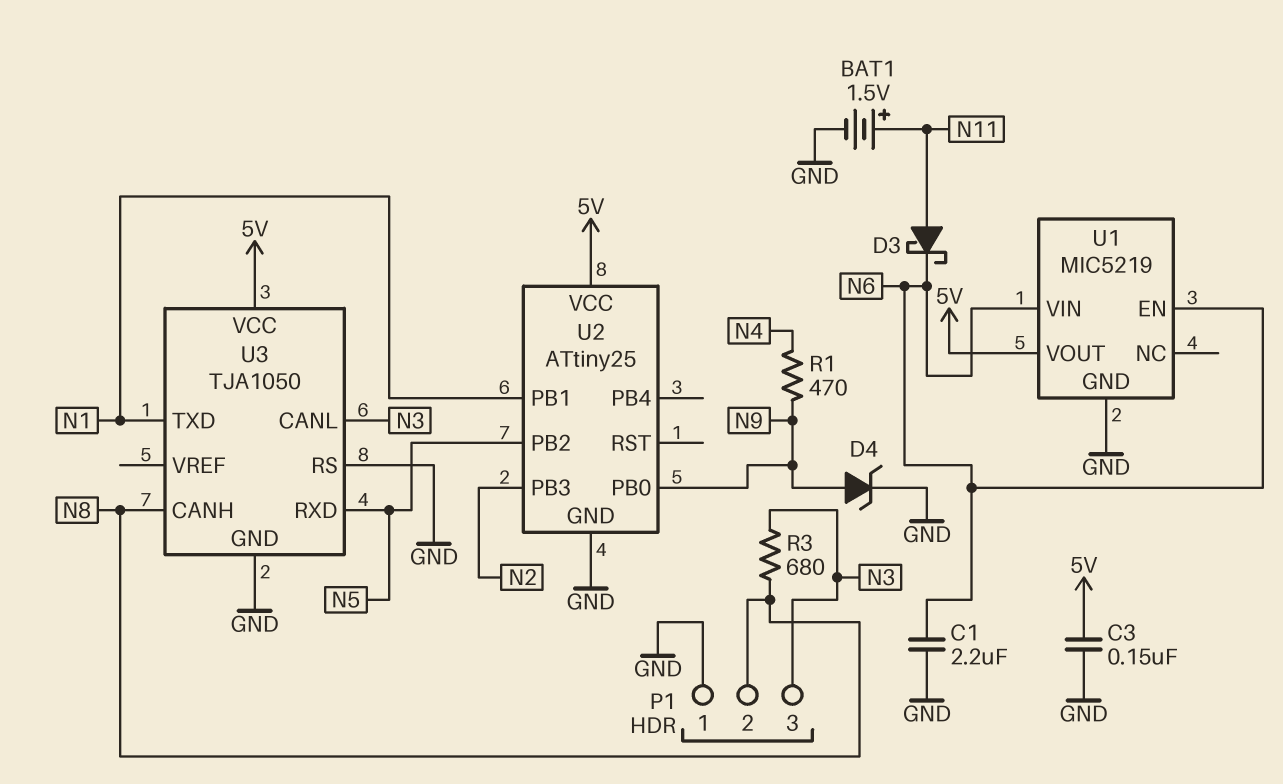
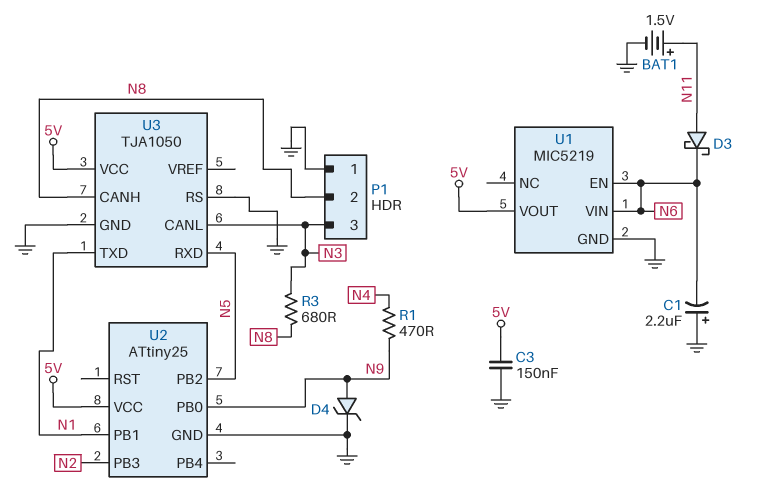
C1: 2.2uF (GND, N6) -> 2.2uF (plus GND, minus N6)

